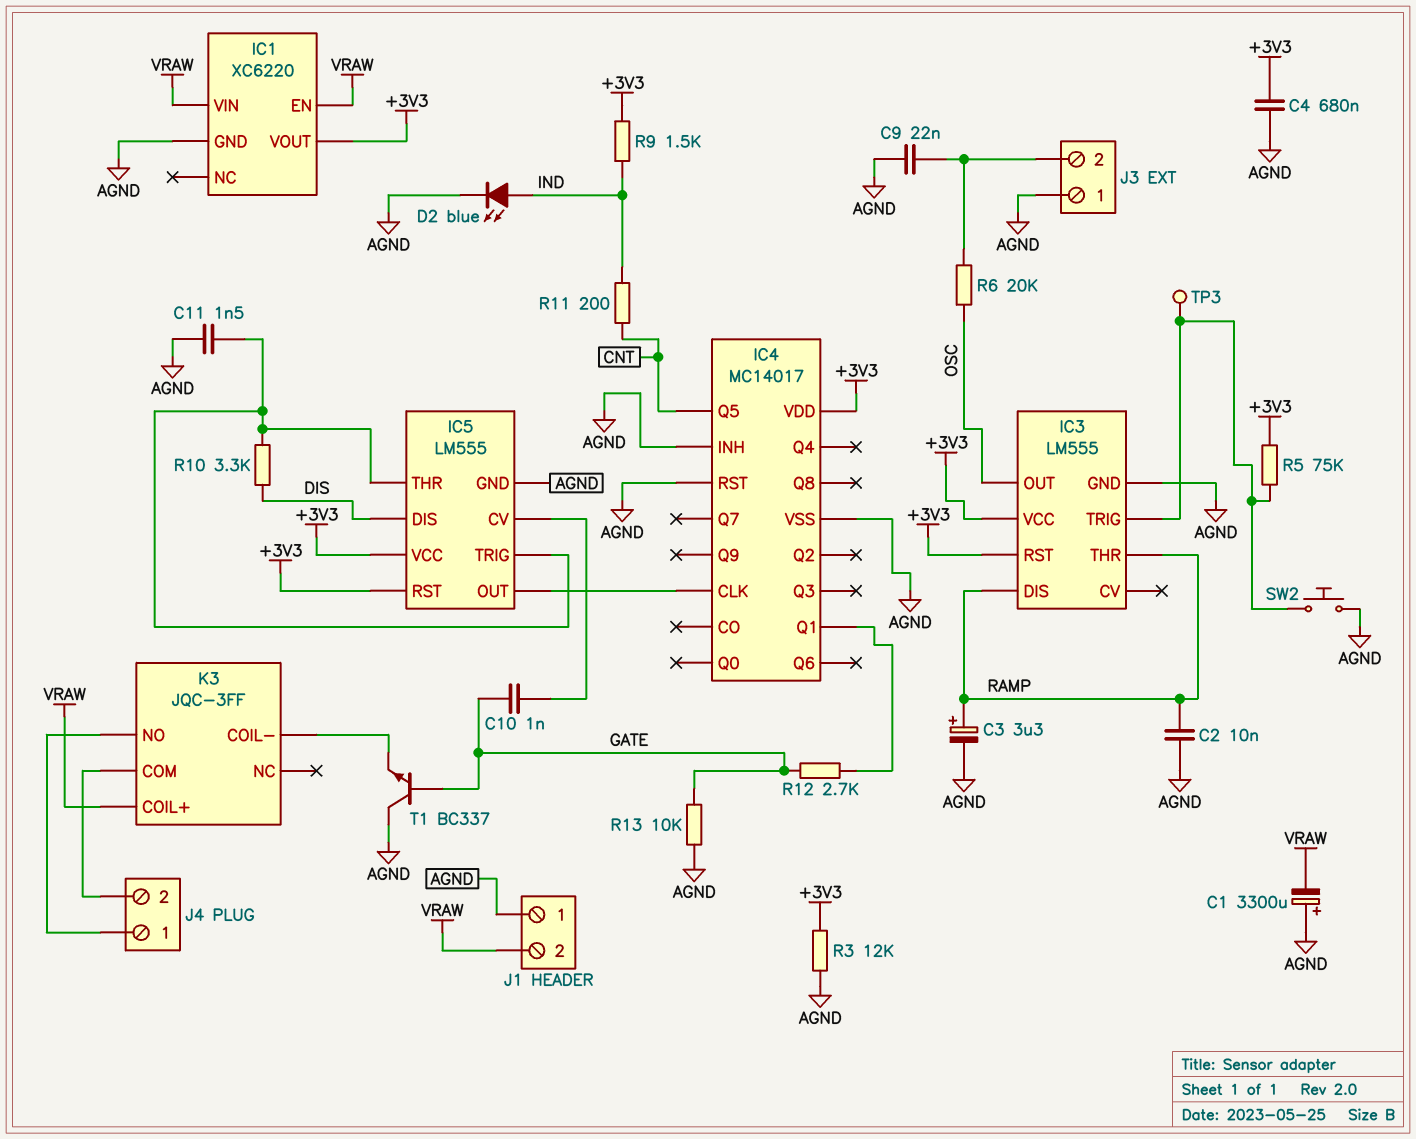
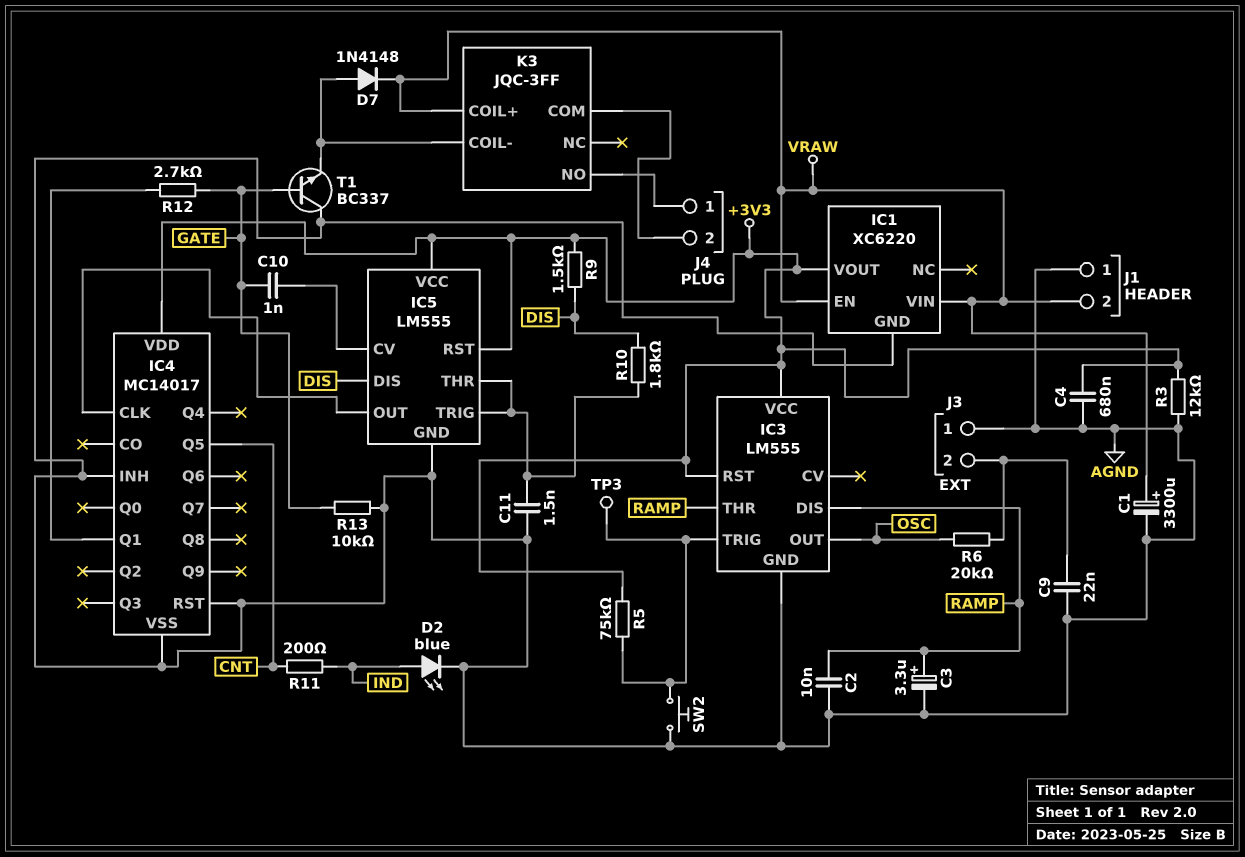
C1: 3300uF (plus AGND, minus VRAW) -> 3300uF (plus VRAW, minus AGND)
D7: none -> diode 1N4148 (A K3/COIL-, K VRAW)
R9: 1.5k (+3V3, IND) -> 1.5k (+3V3, DIS)
R10: 3.3k (DIS, IC5/THR) -> 1.8k (DIS, IC5/THR)

